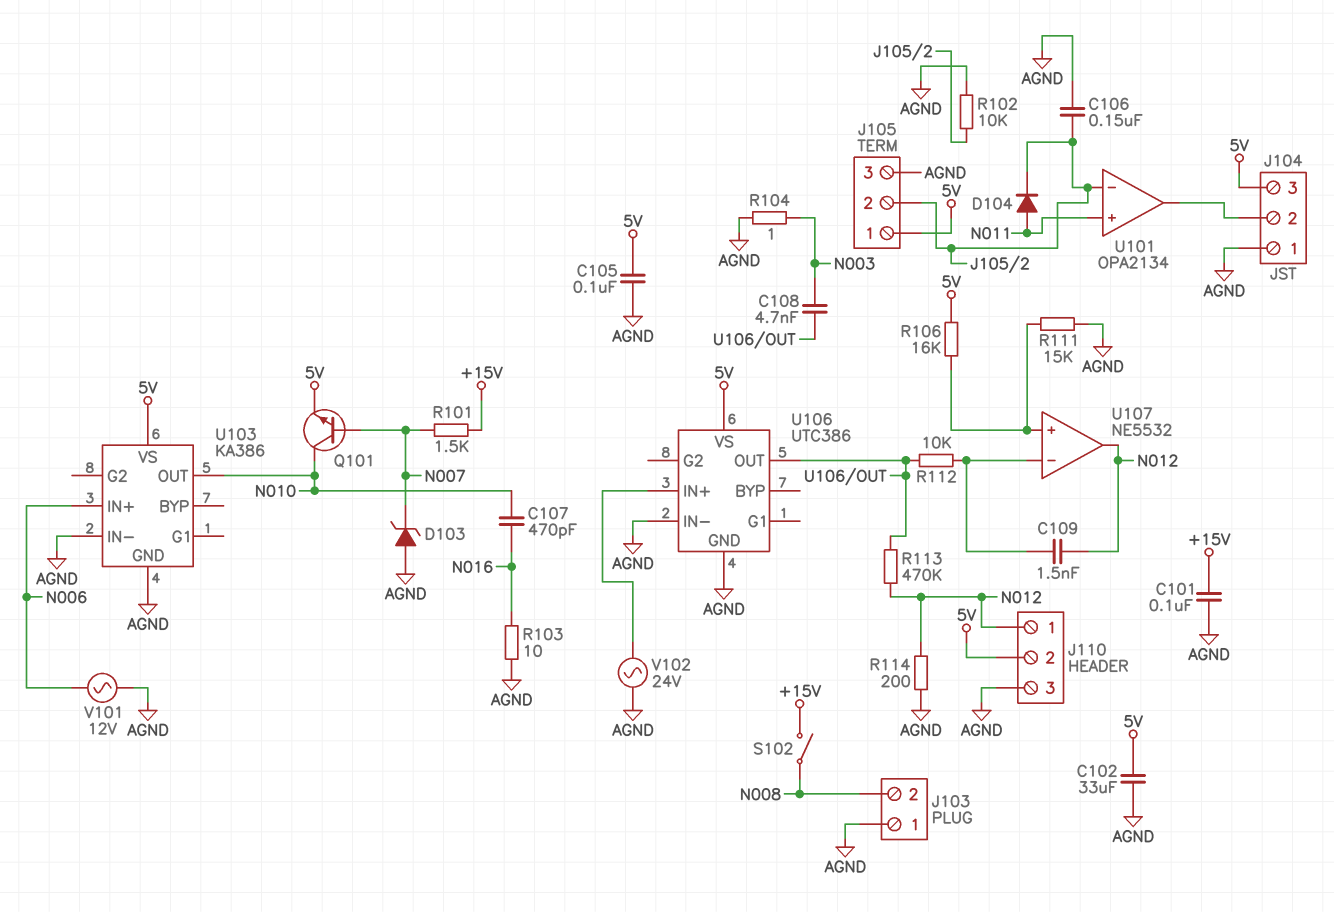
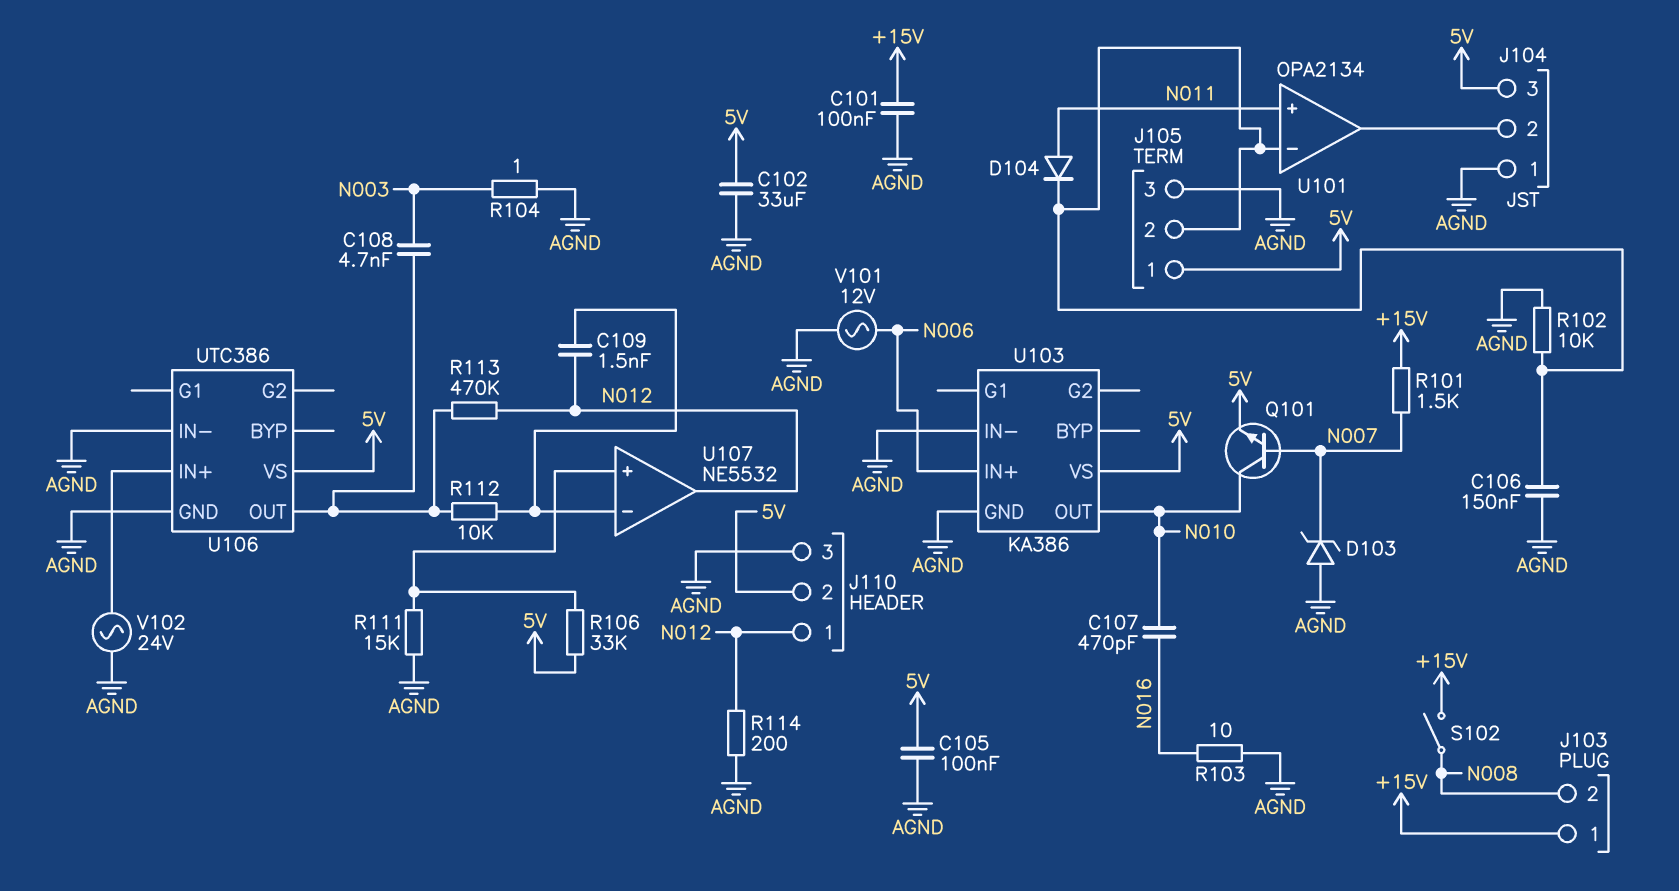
J103 pin 1: AGND -> +15V
R106: 16k (5V, U107/in+) -> 33k (5V, U107/in+)

